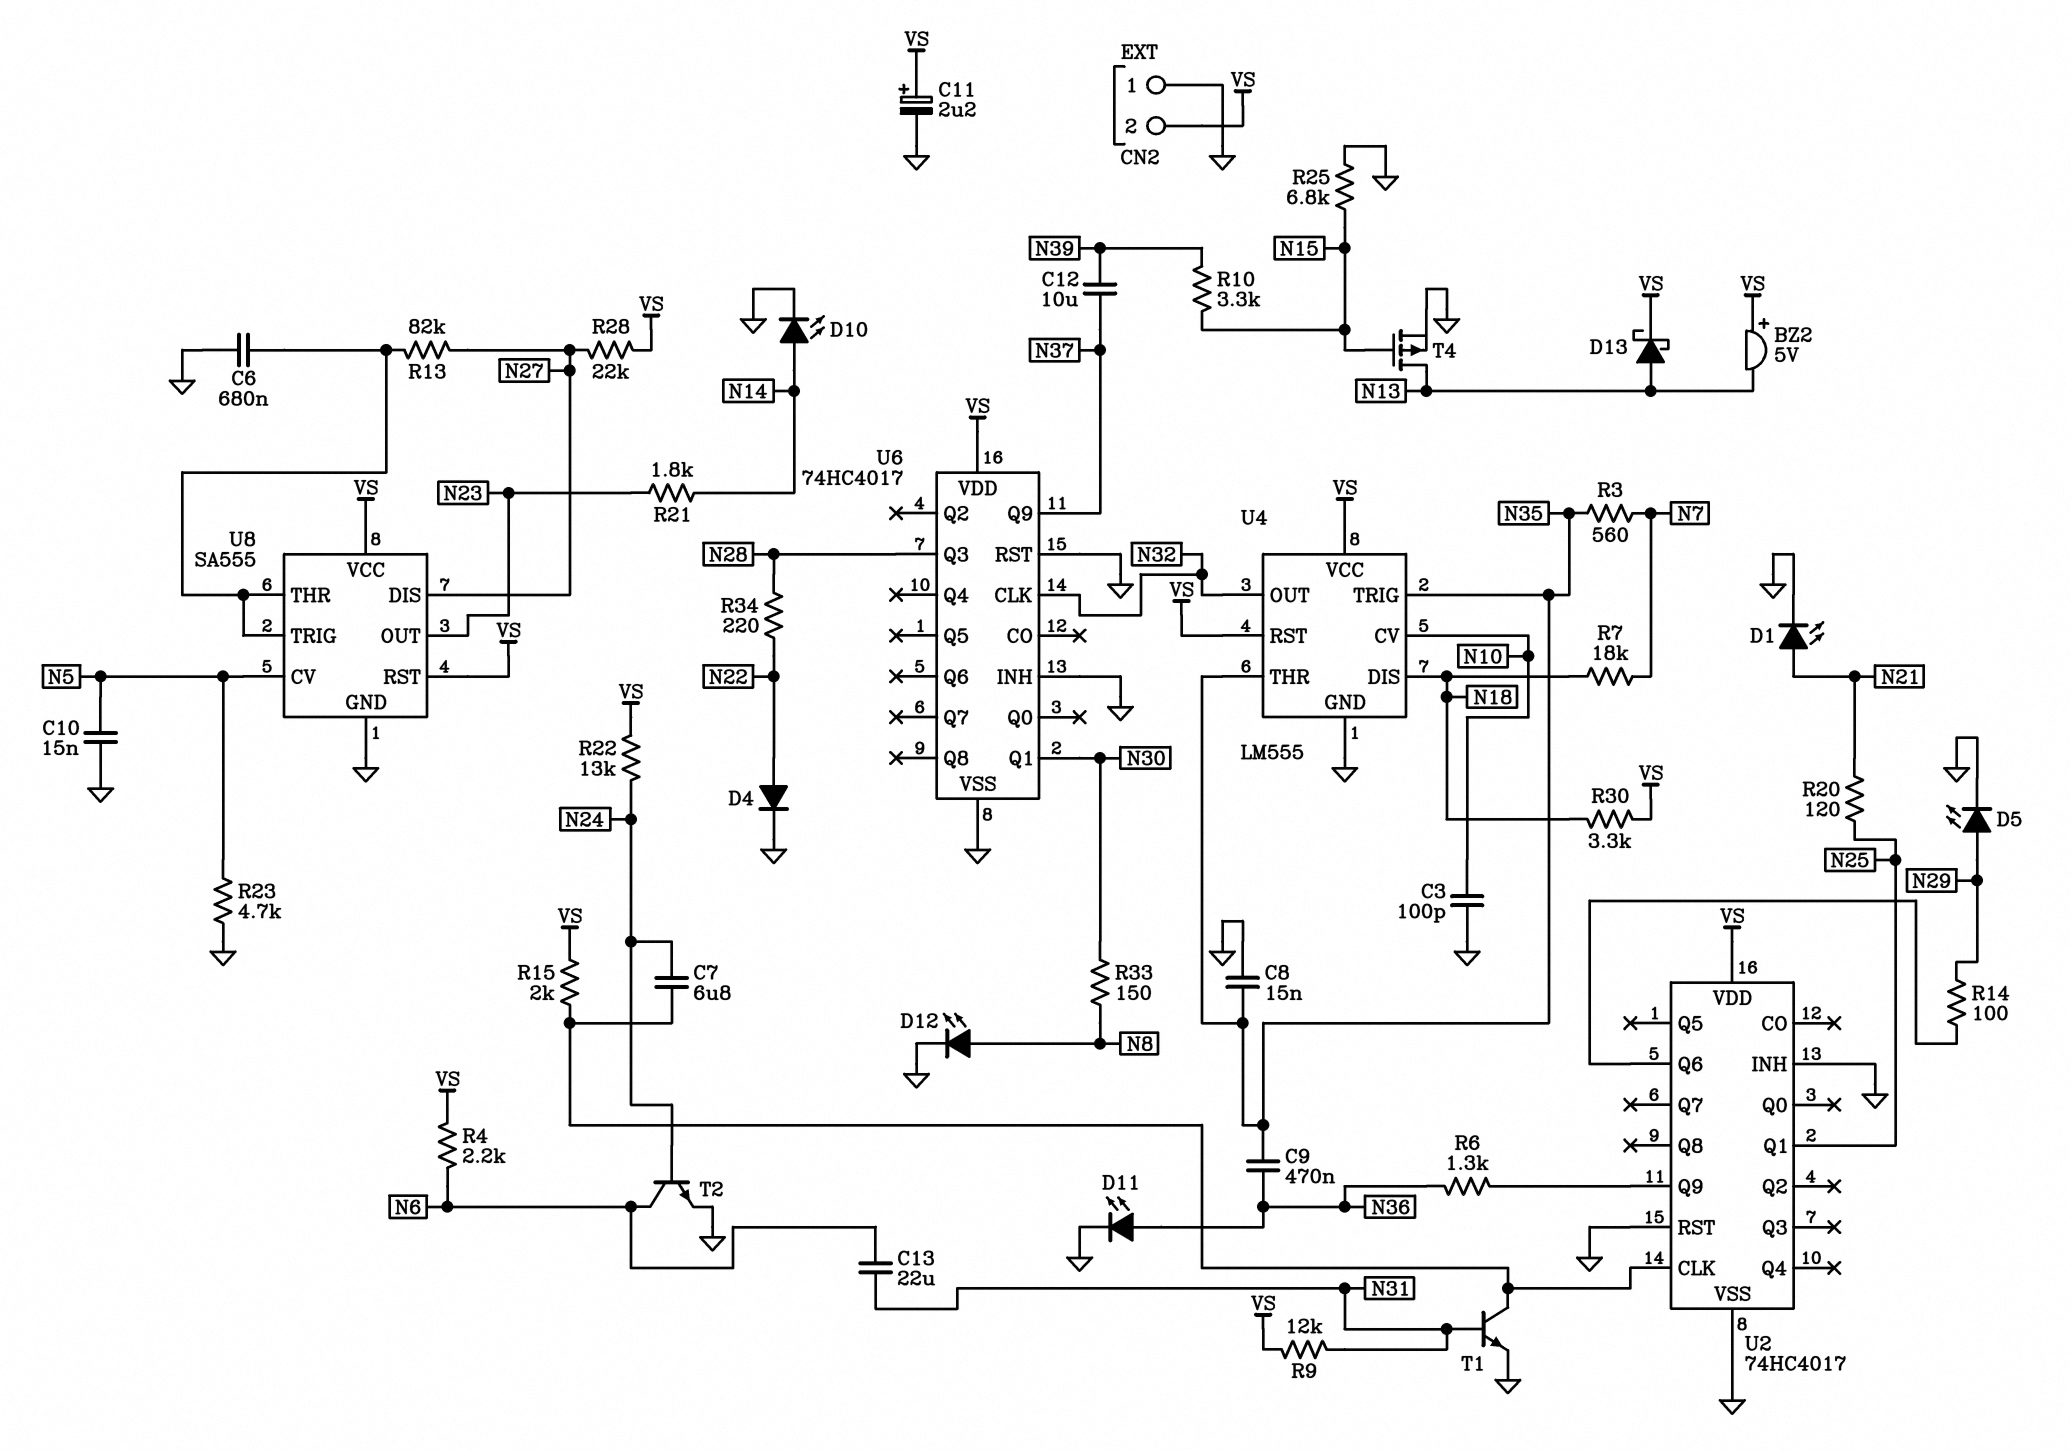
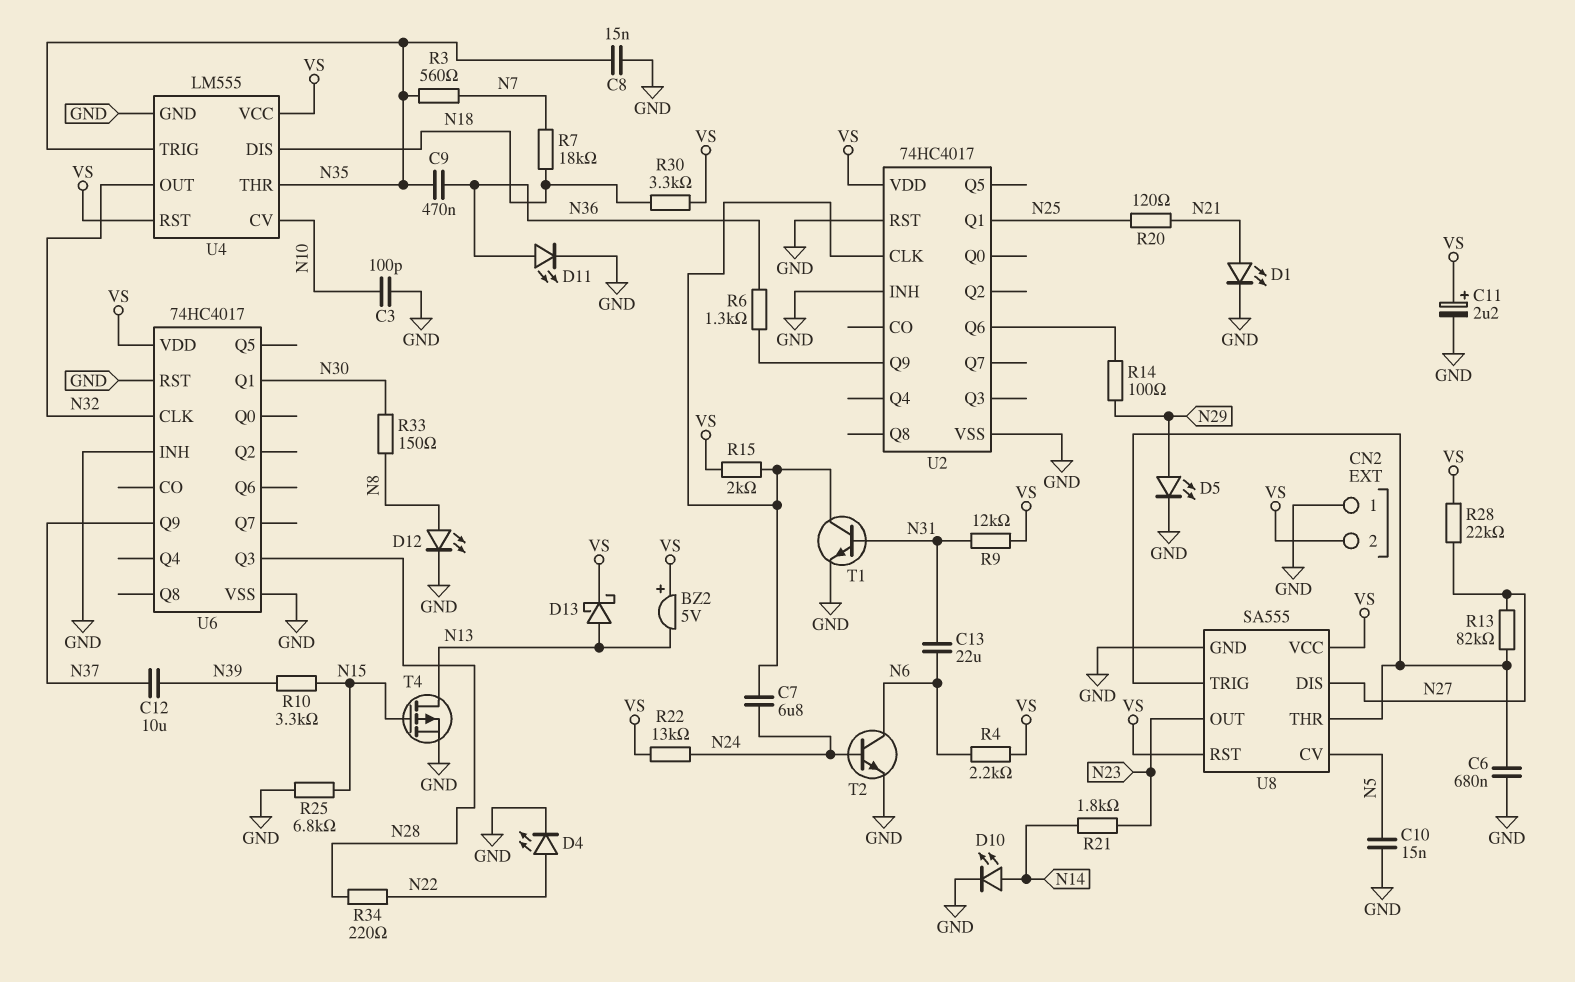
D4: diode (A N22, K GND) -> LED (A N22, K GND)
R23: 4.7k (GND, N5) -> none

